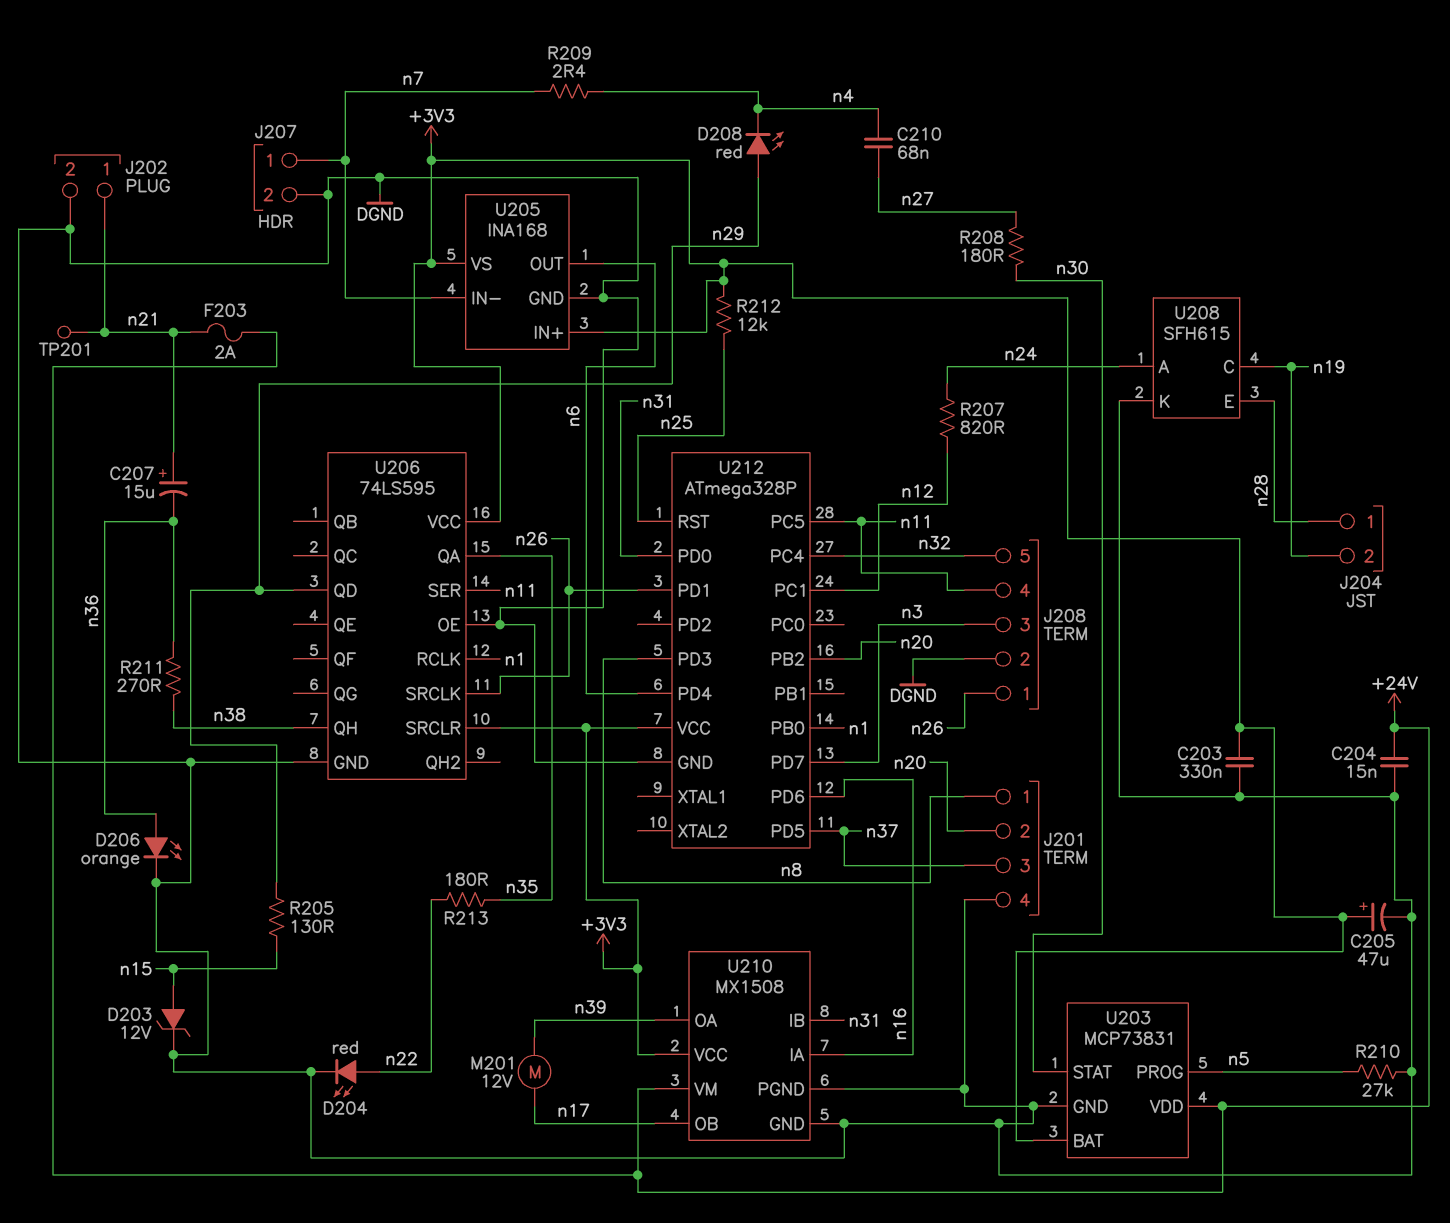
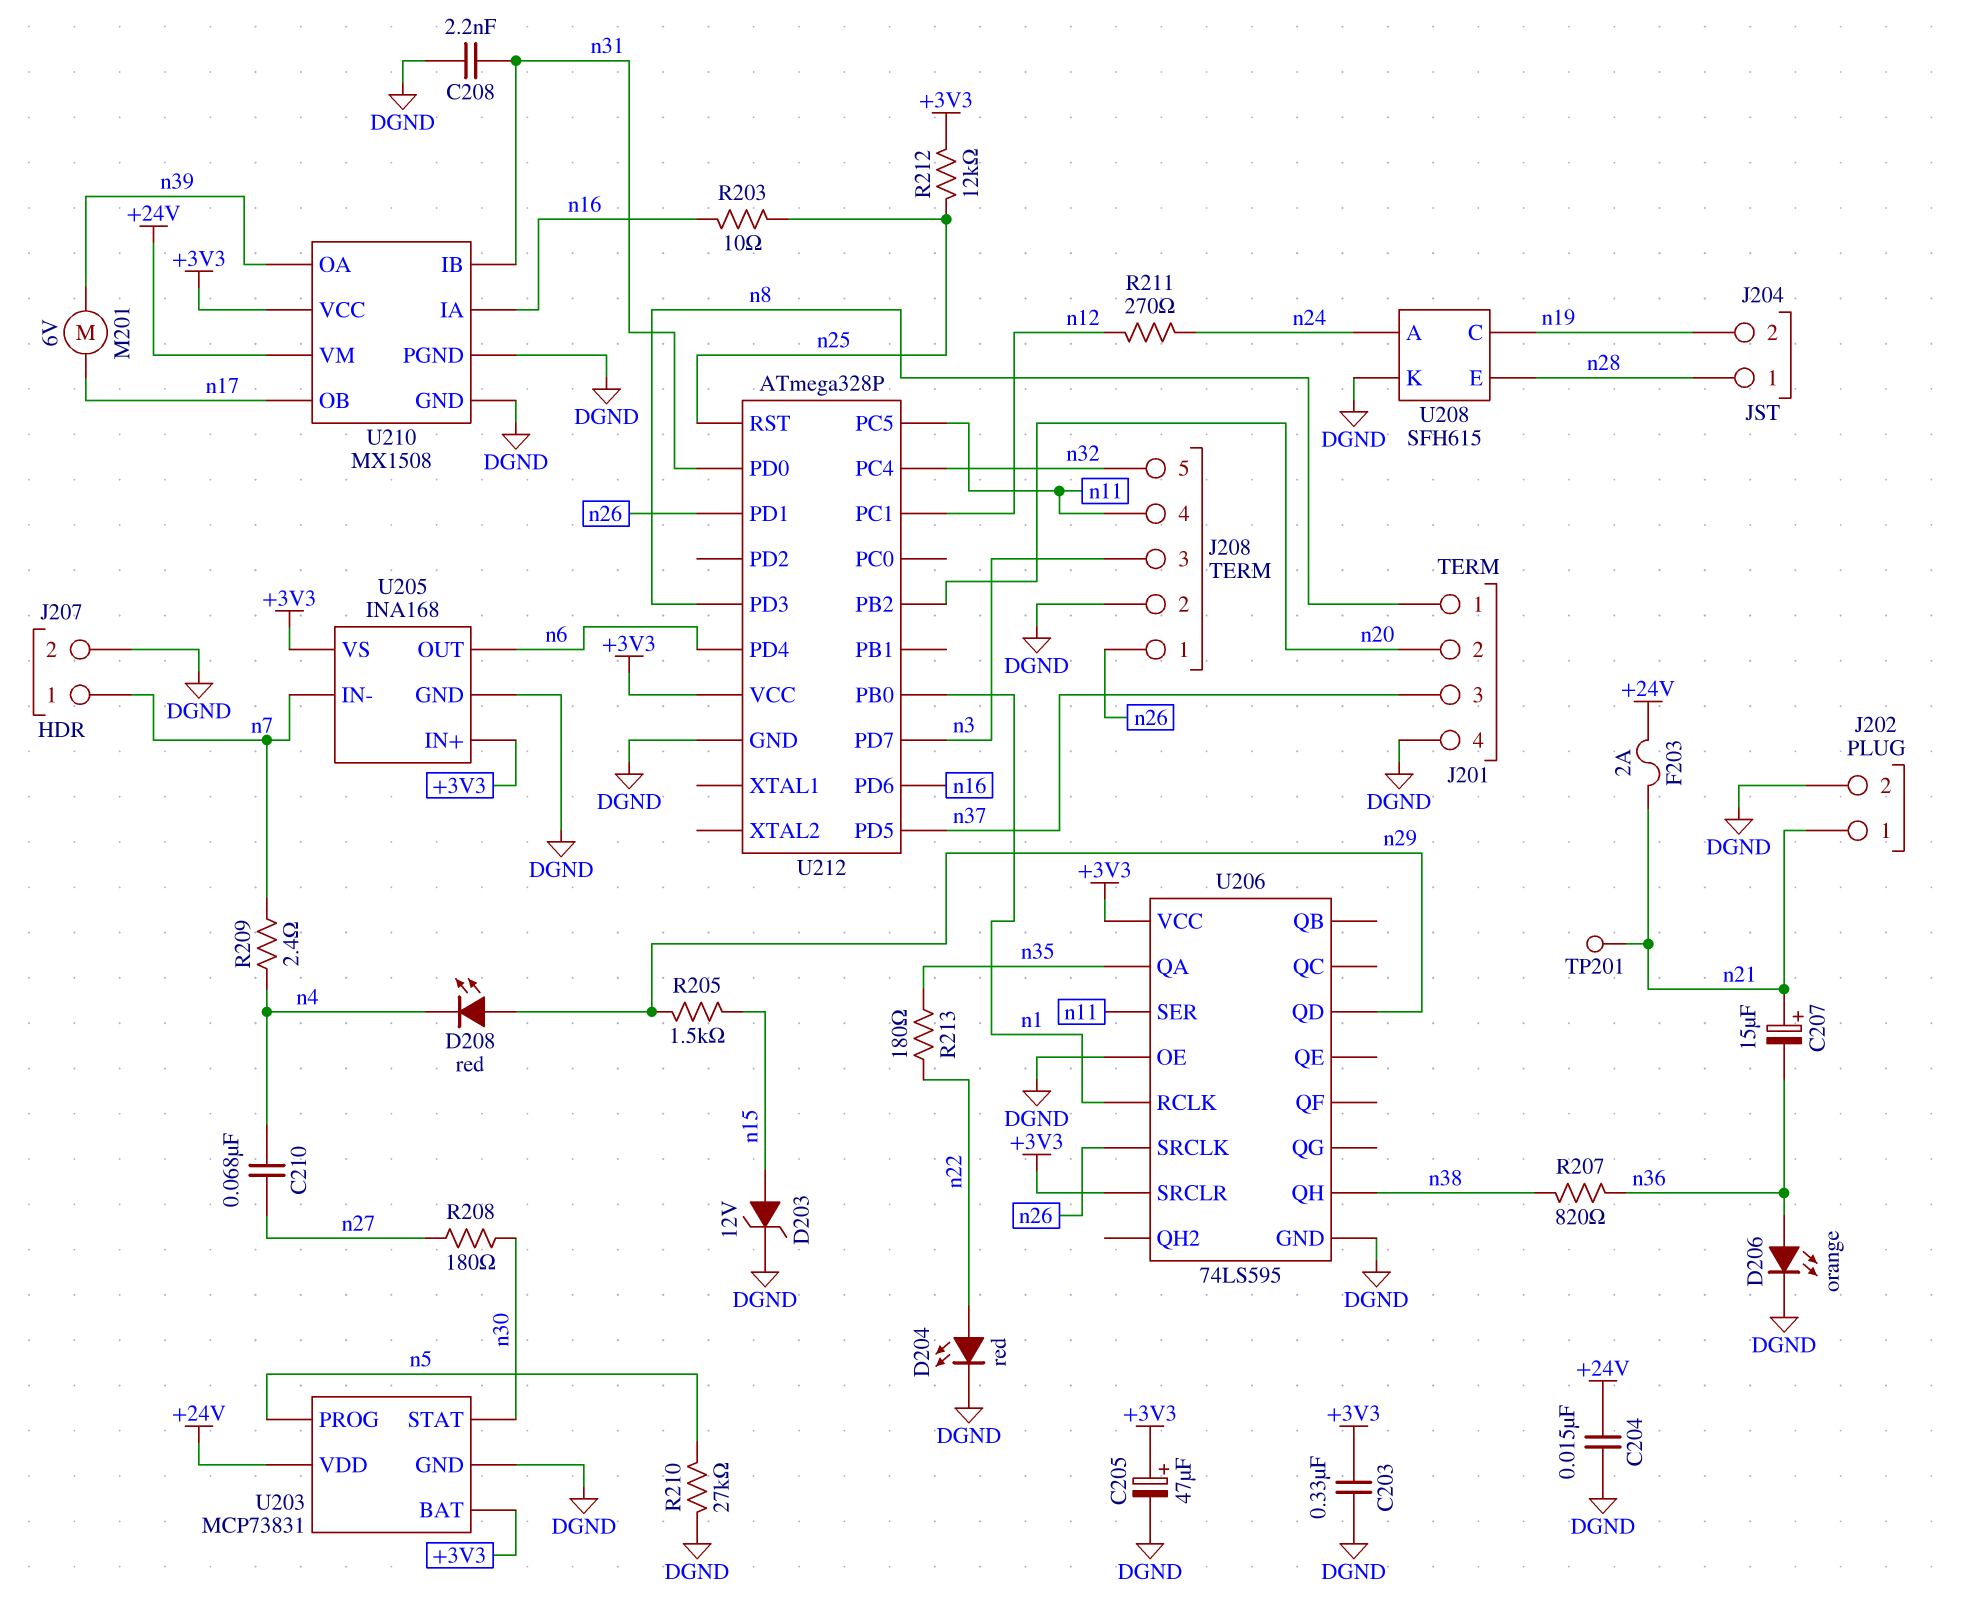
C208: none -> 2.2nF (DGND, n31)
M201: motor 12V (n17, n39) -> motor 6V (n17, n39)
R203: none -> 10 (n16, n25)
R205: 130 (n15, n29) -> 1.5k (n15, n29)
R207: 820 (n12, n24) -> 820 (n36, n38)
R211: 270 (n36, n38) -> 270 (n12, n24)

